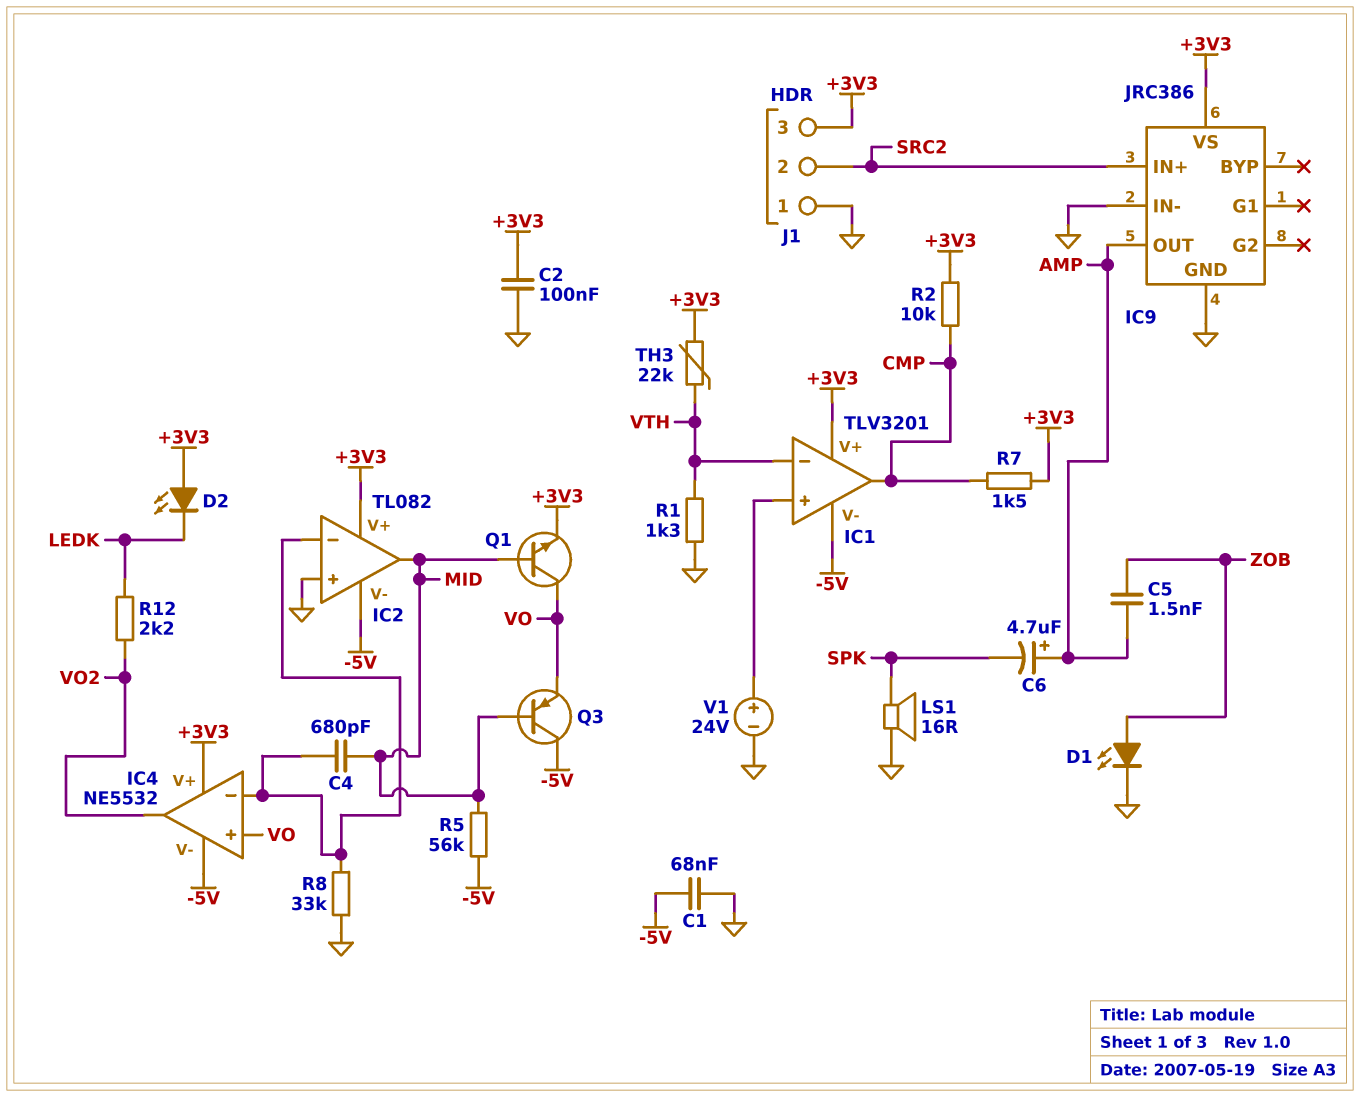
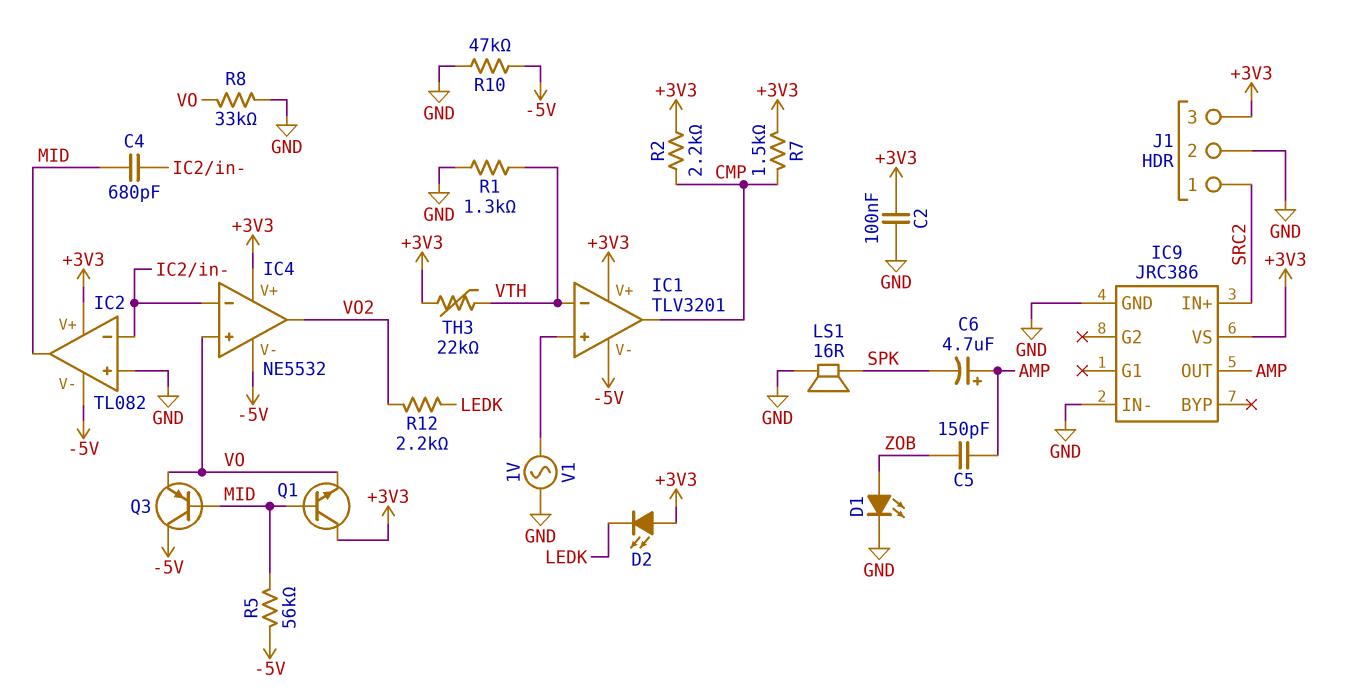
C1: 68nF (-5V, GND) -> none
C5: 1.5nF (AMP, ZOB) -> 150pF (AMP, ZOB)
J1 pin 1: GND -> SRC2
J1 pin 2: SRC2 -> GND
Q1: NPN (B MID, C VO, E +3V3) -> NPN (B MID, C +3V3, E VO)
R2: 10k (+3V3, CMP) -> 2.2k (+3V3, CMP)
R8: 33k (GND, IC2/in-) -> 33k (GND, VO)
R10: none -> 47k (-5V, GND)
V1: 24V (plus IC1/in+, minus GND) -> AC 1V (GND, IC1/in+)

